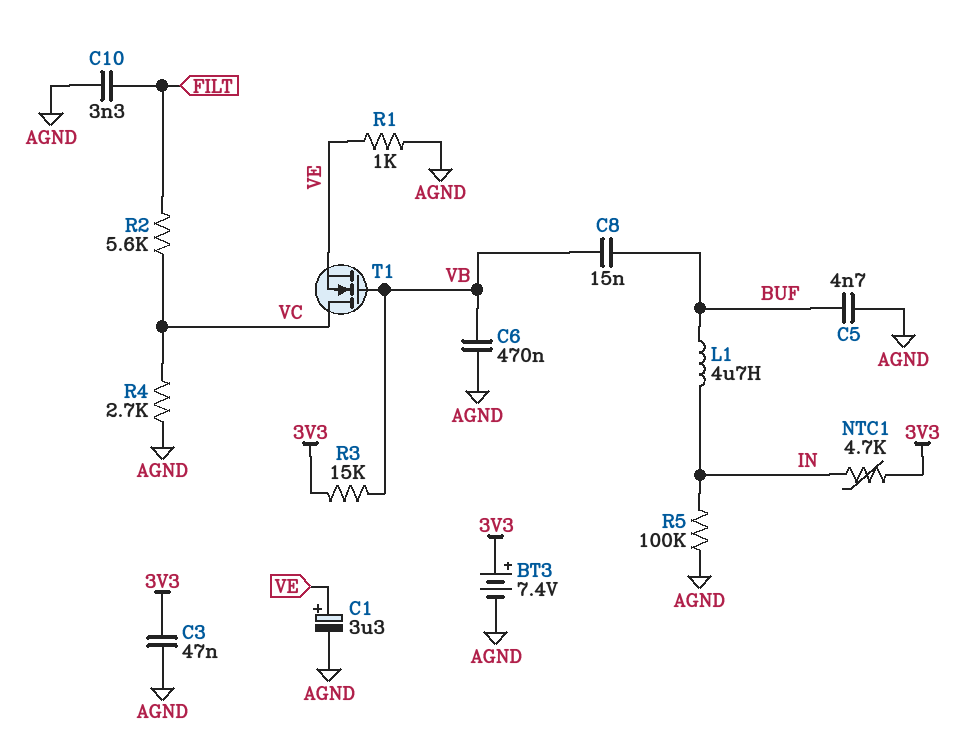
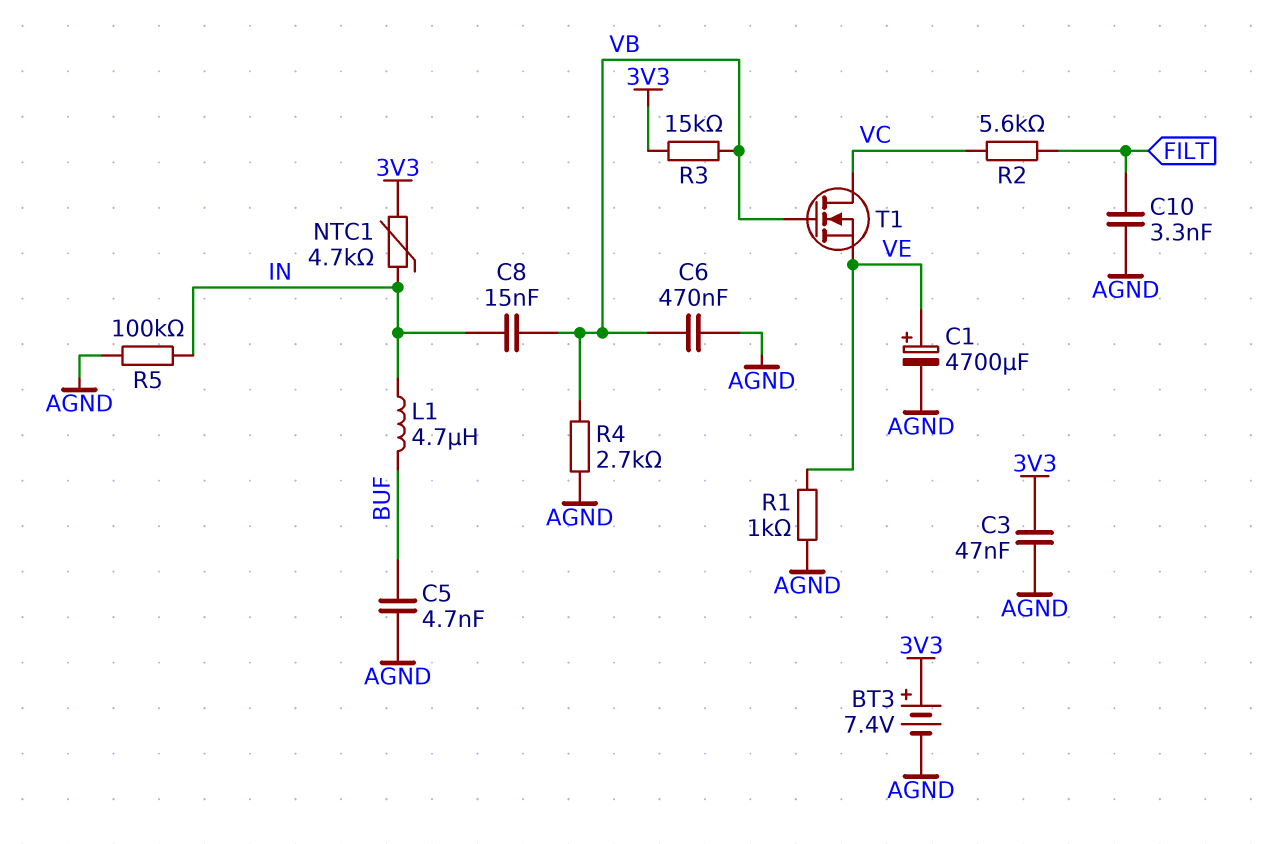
C1: 3.3uF (plus VE, minus AGND) -> 4700uF (plus VE, minus AGND)
C8: 15nF (BUF, VB) -> 15nF (IN, VB)
R4: 2.7k (AGND, VC) -> 2.7k (AGND, VB)

